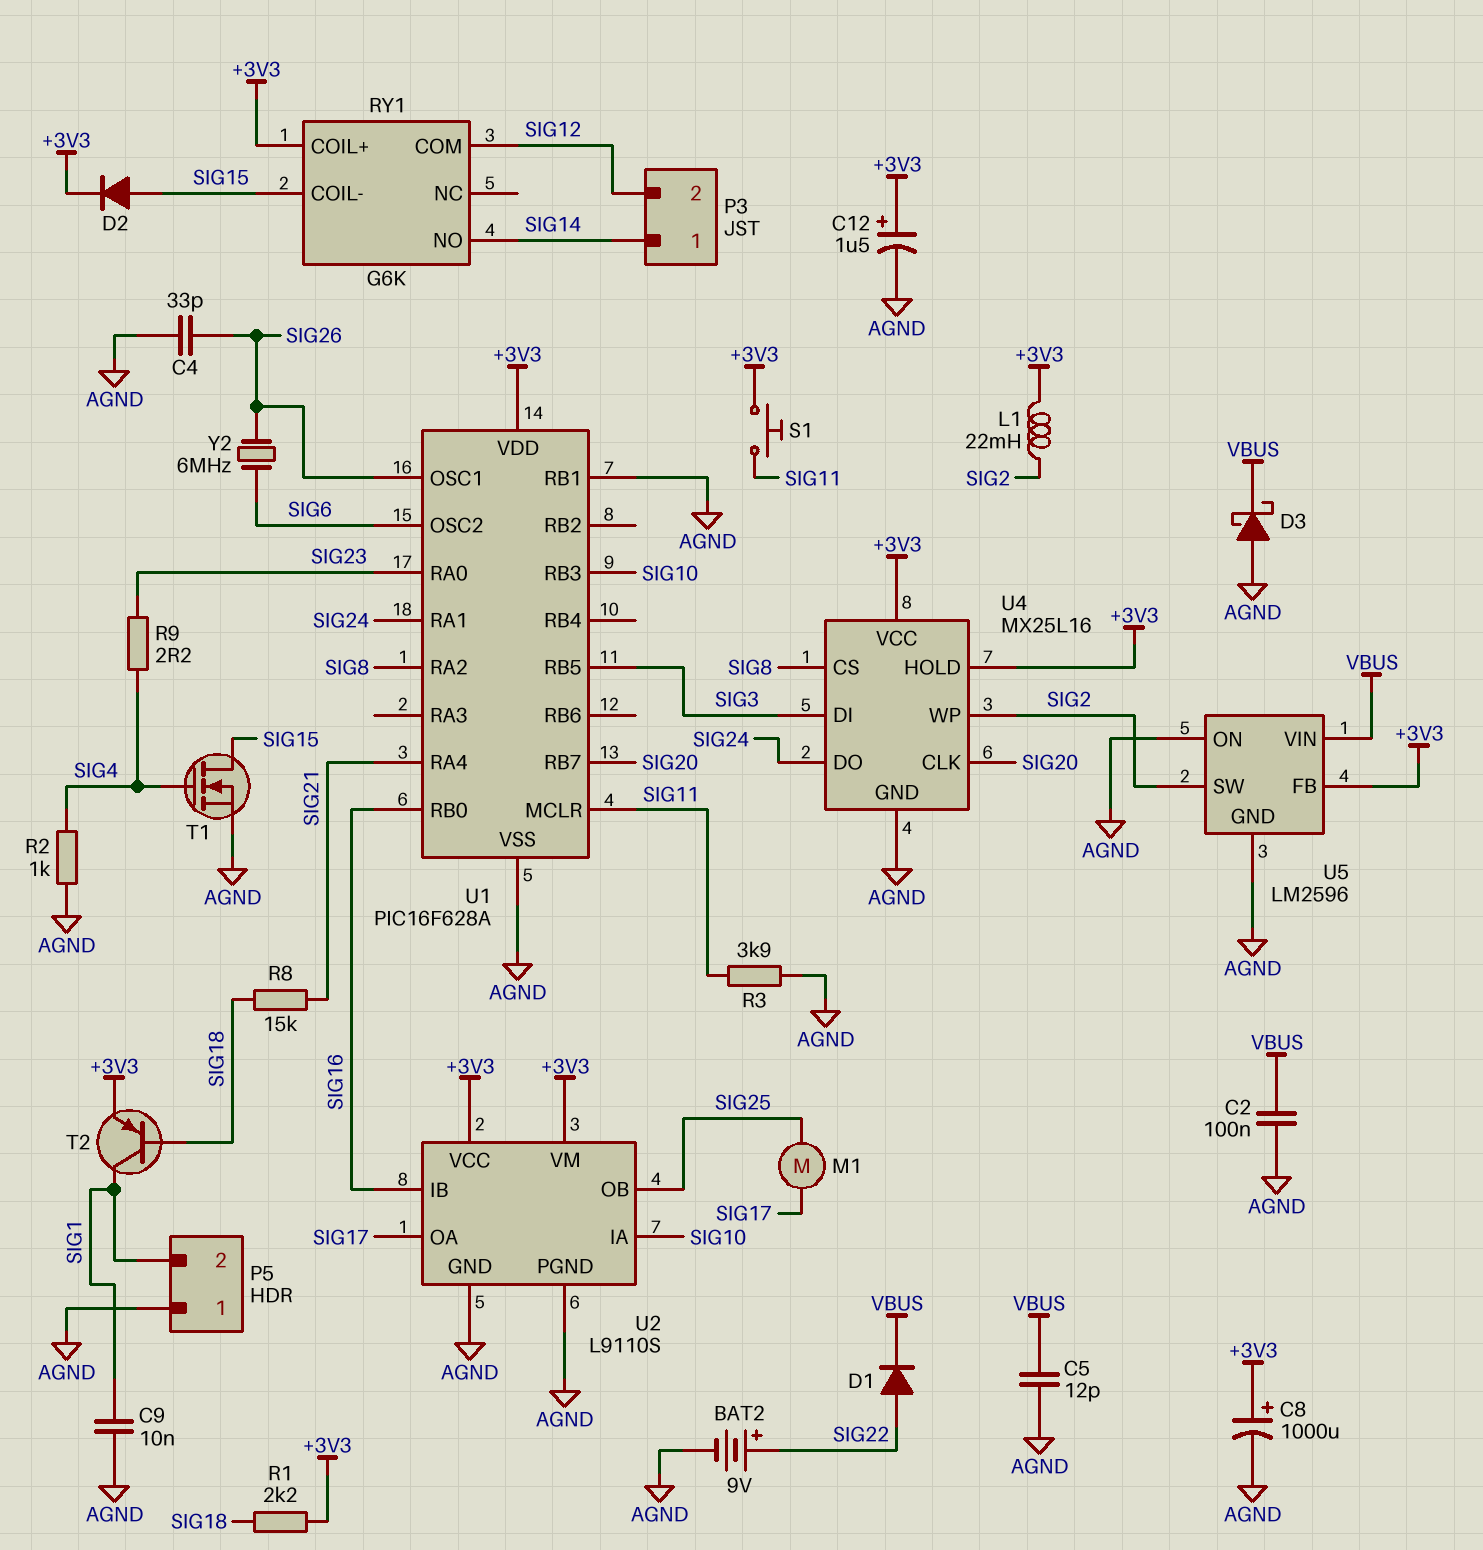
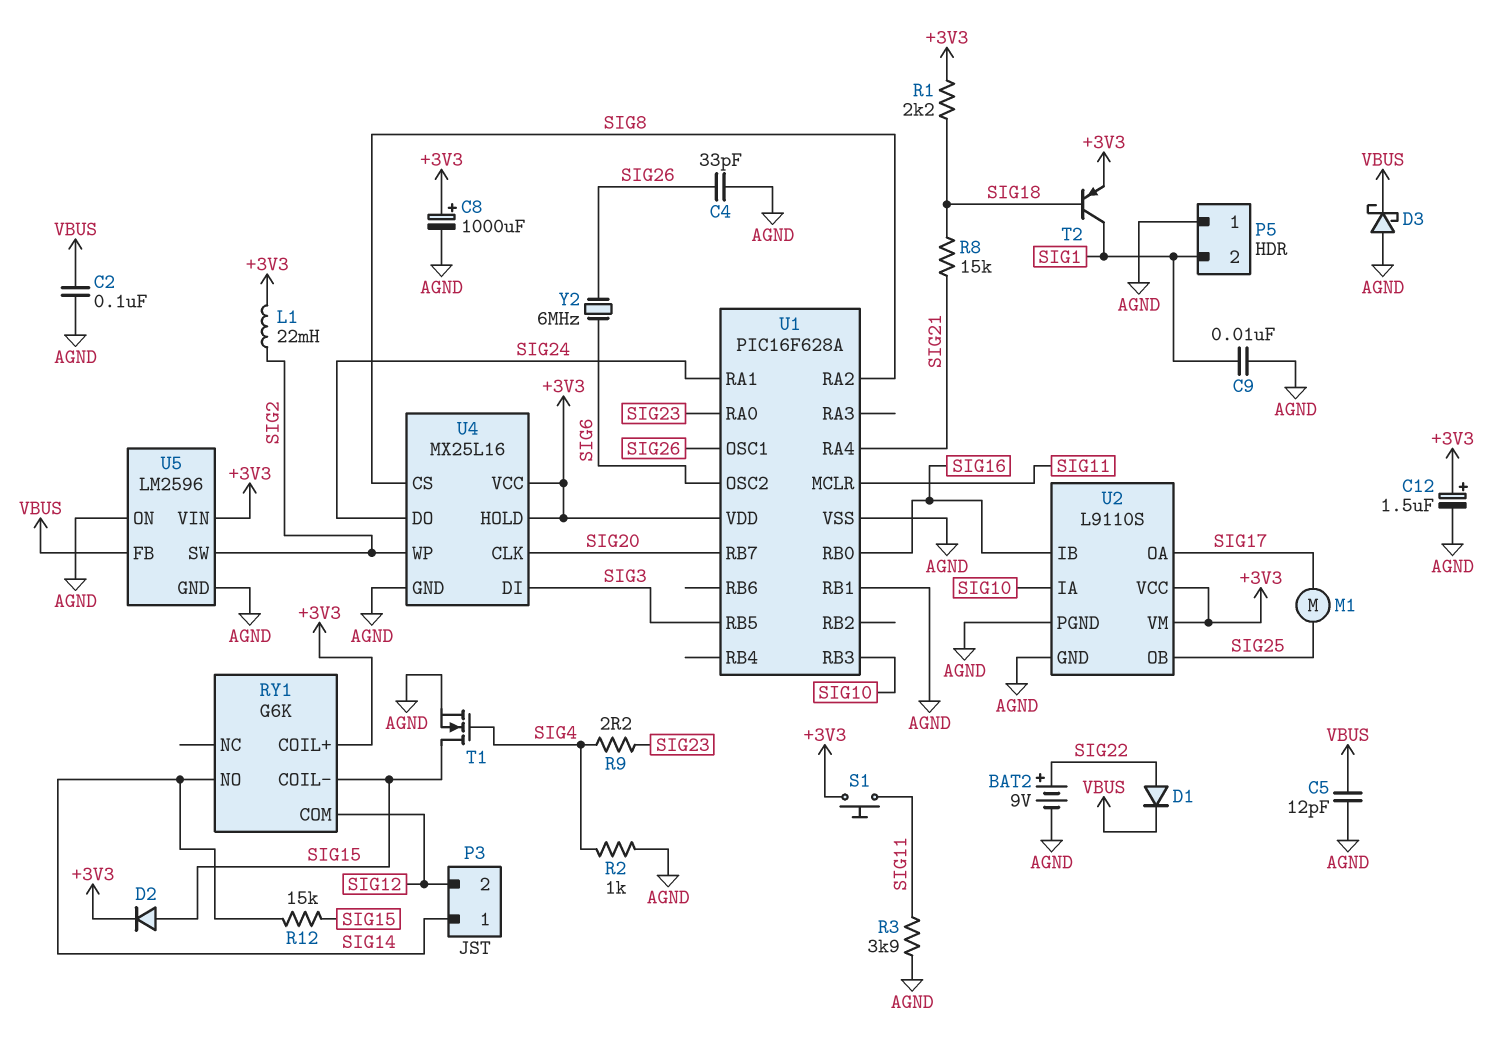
R12: none -> 15k (SIG14, SIG15)
U5 pin FB: +3V3 -> VBUS
U5 pin VIN: VBUS -> +3V3

